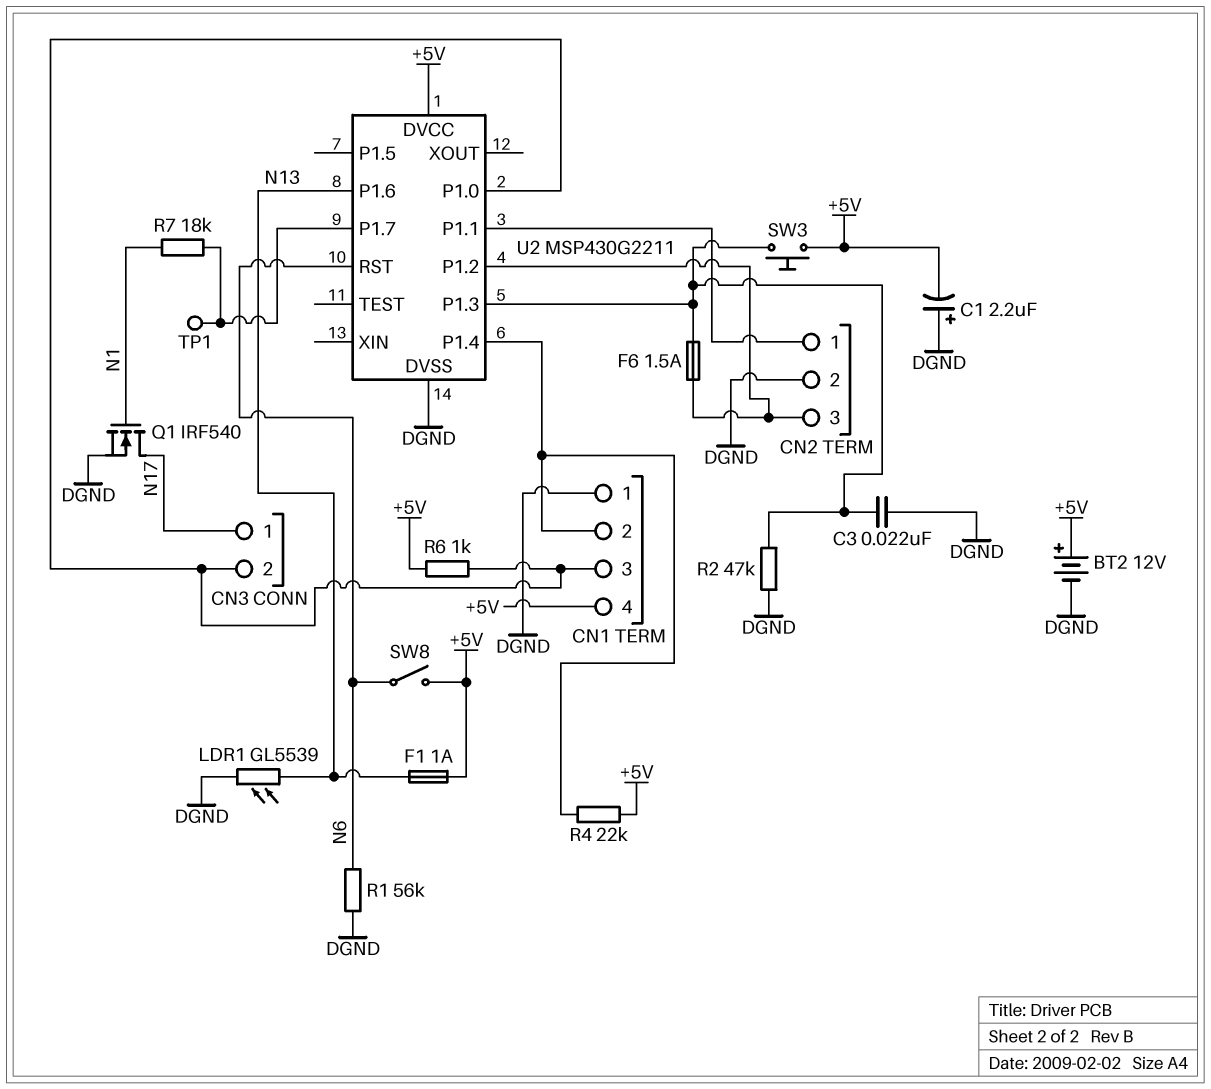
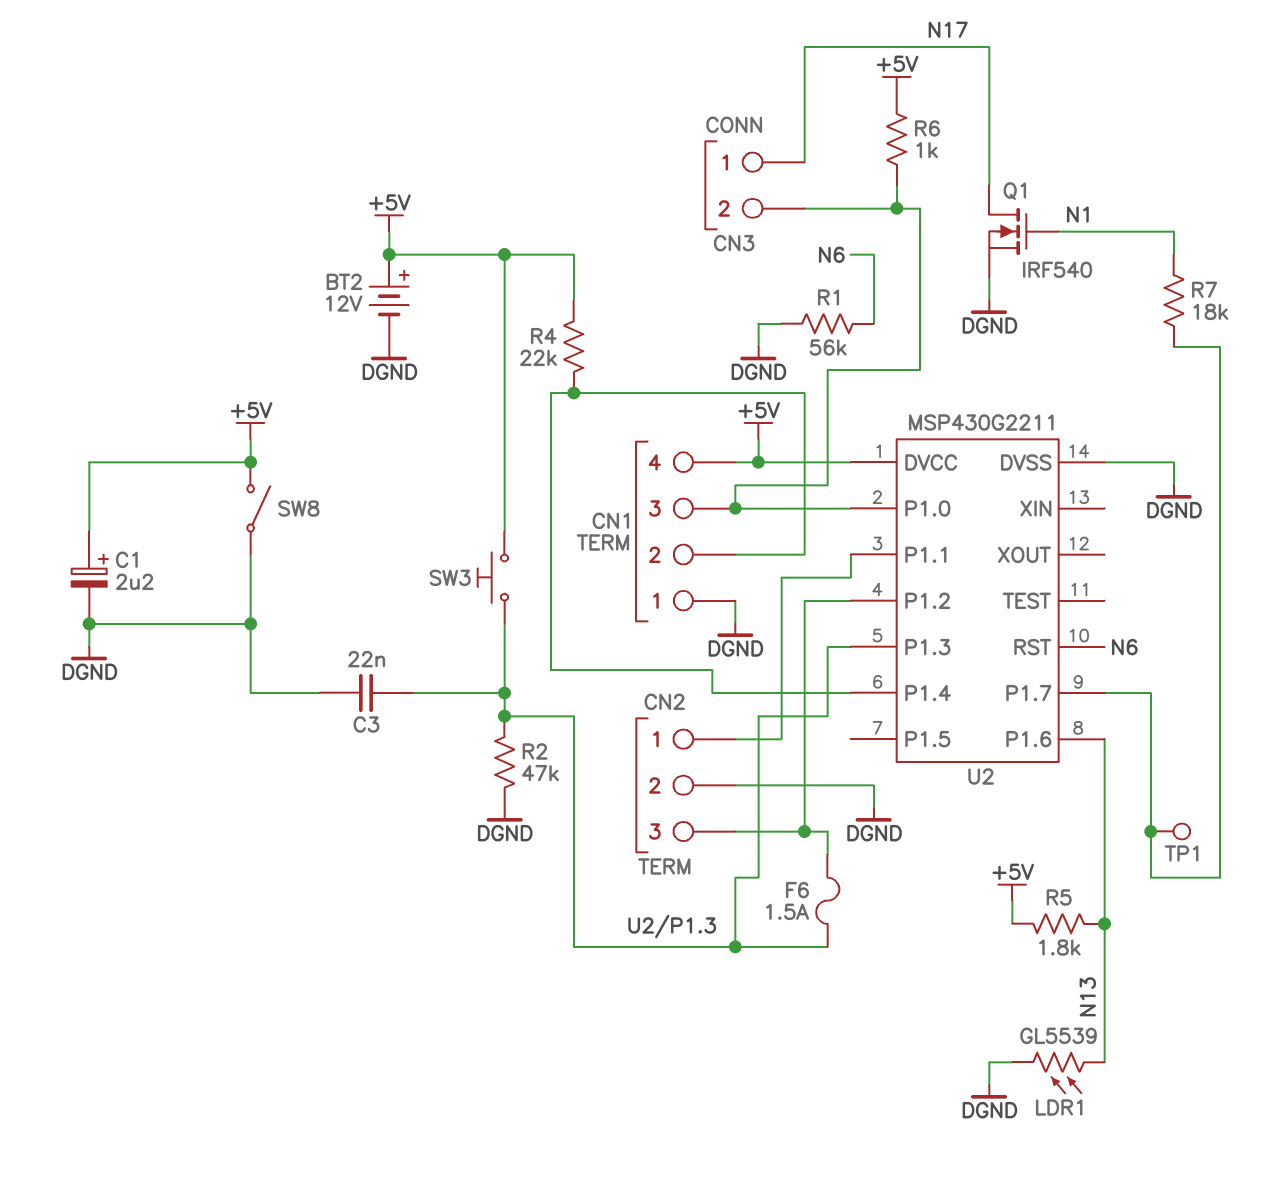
C1: 2.2uF (plus DGND, minus +5V) -> 2.2uF (plus +5V, minus DGND)
F1: 1A (+5V, N13) -> none
R5: none -> 1.8k (+5V, N13)
SW8: switch (+5V, N6) -> switch (+5V, DGND)

